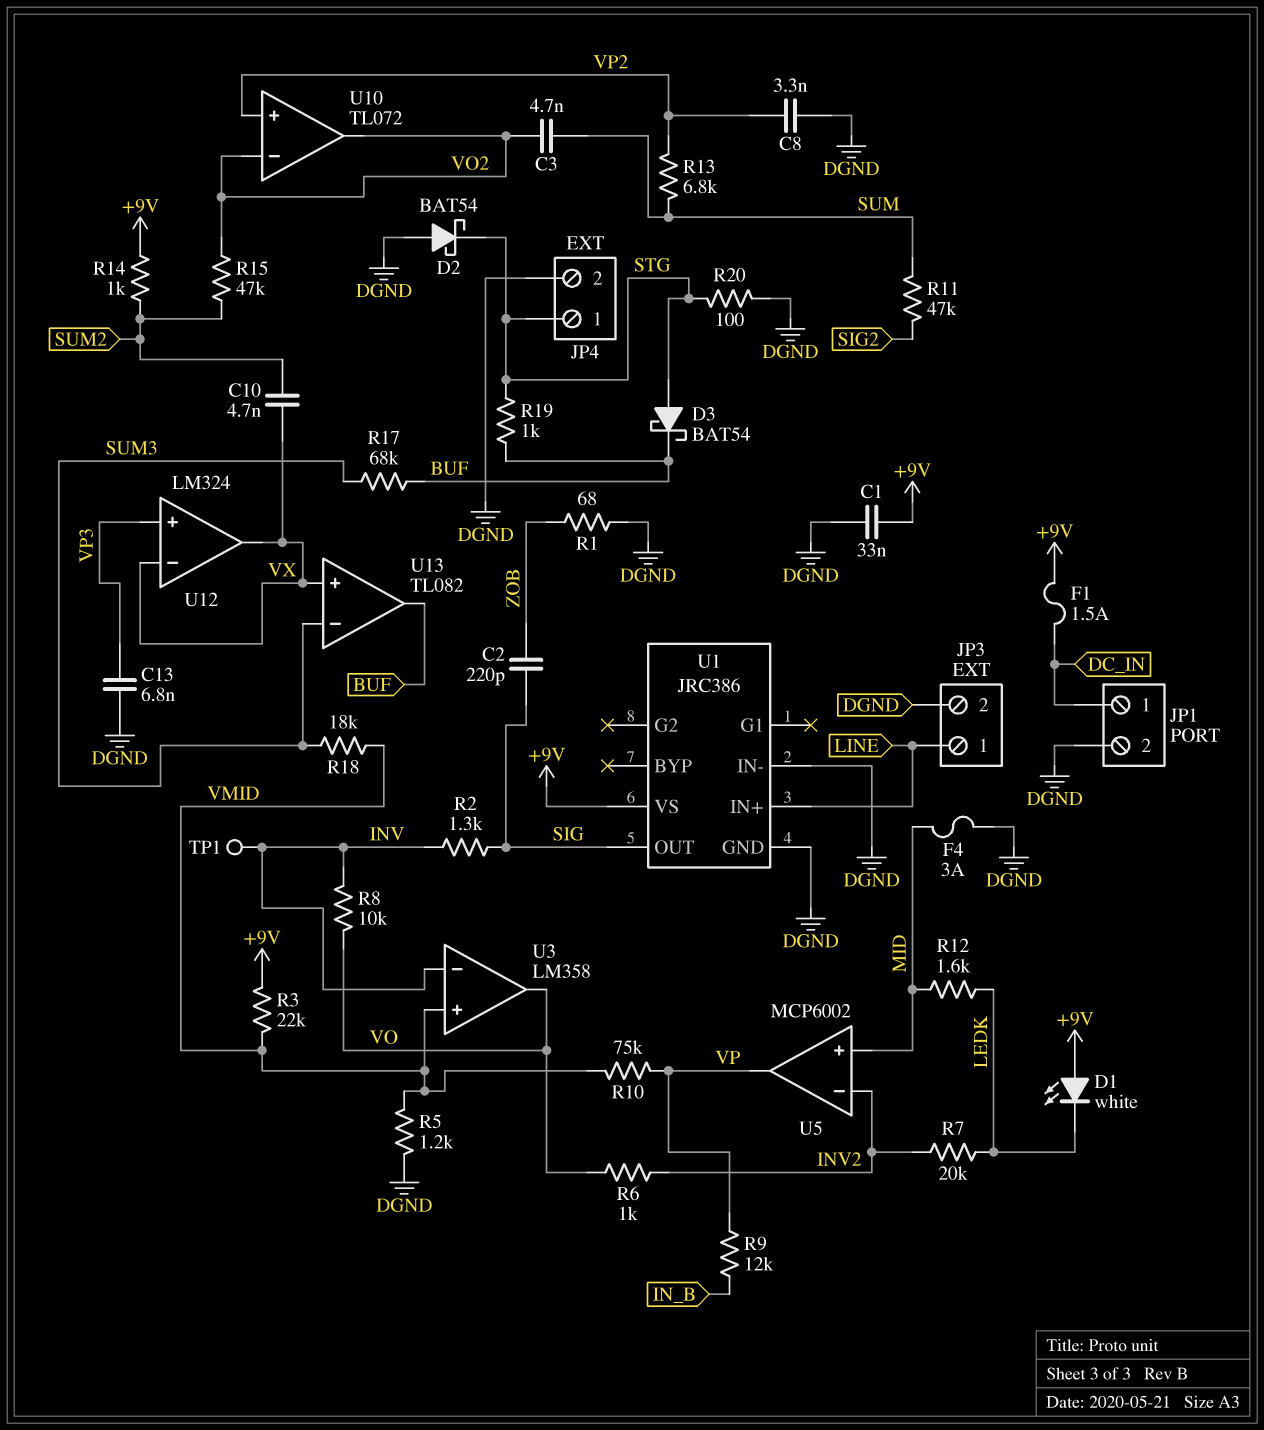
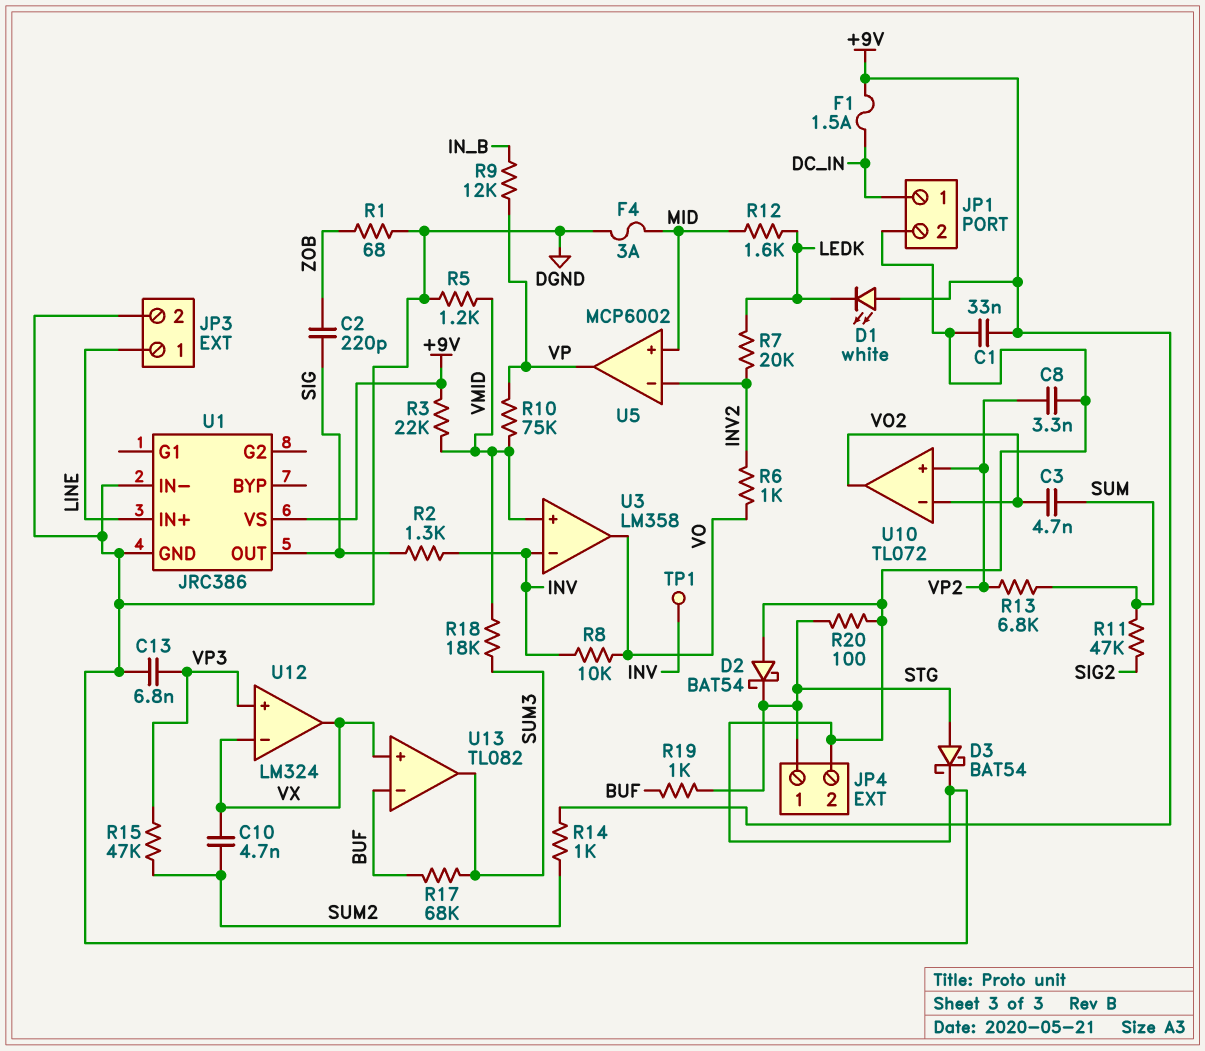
D3: schottky BAT54 (A STG, K BUF) -> schottky BAT54 (A STG, K DGND)
R15: 47k (SUM2, VO2) -> 47k (SUM2, VP3)
U13 pin in-: SUM3 -> BUF
U13 pin out: BUF -> SUM3

